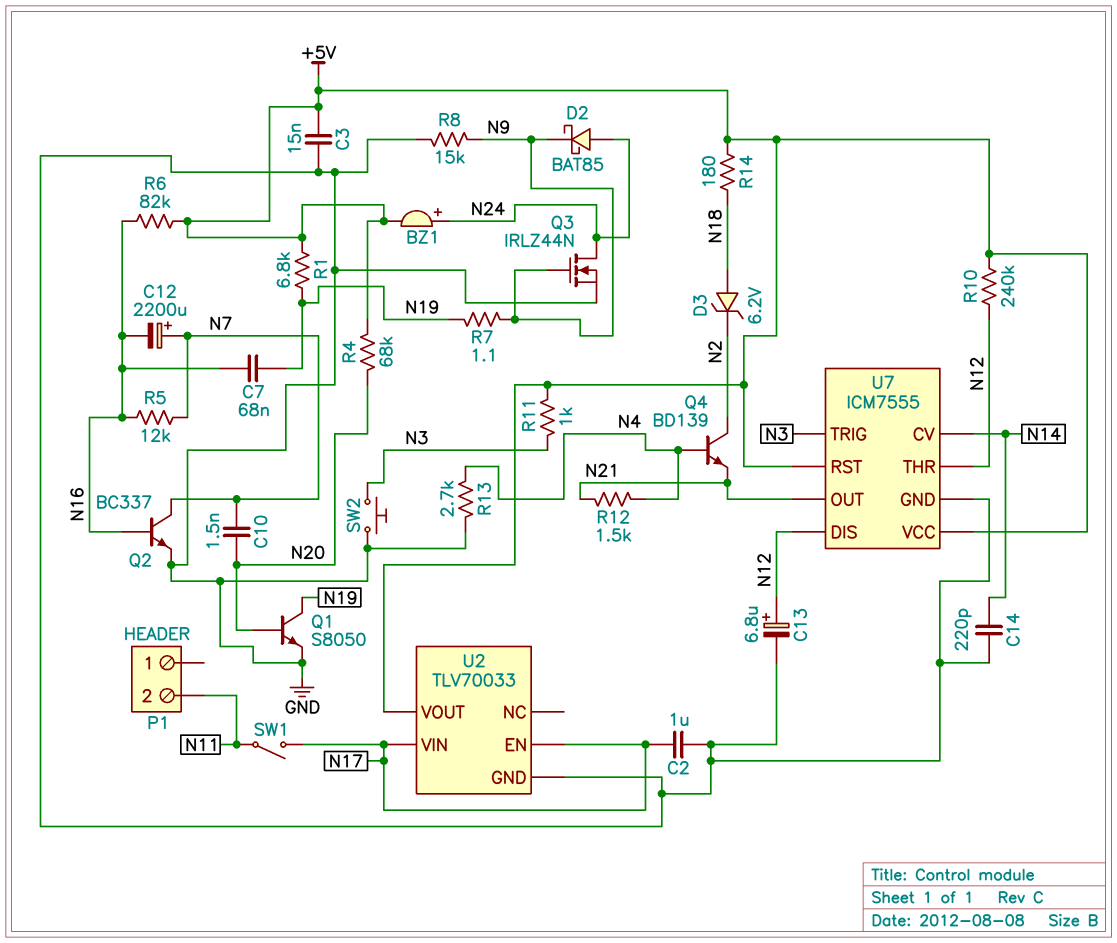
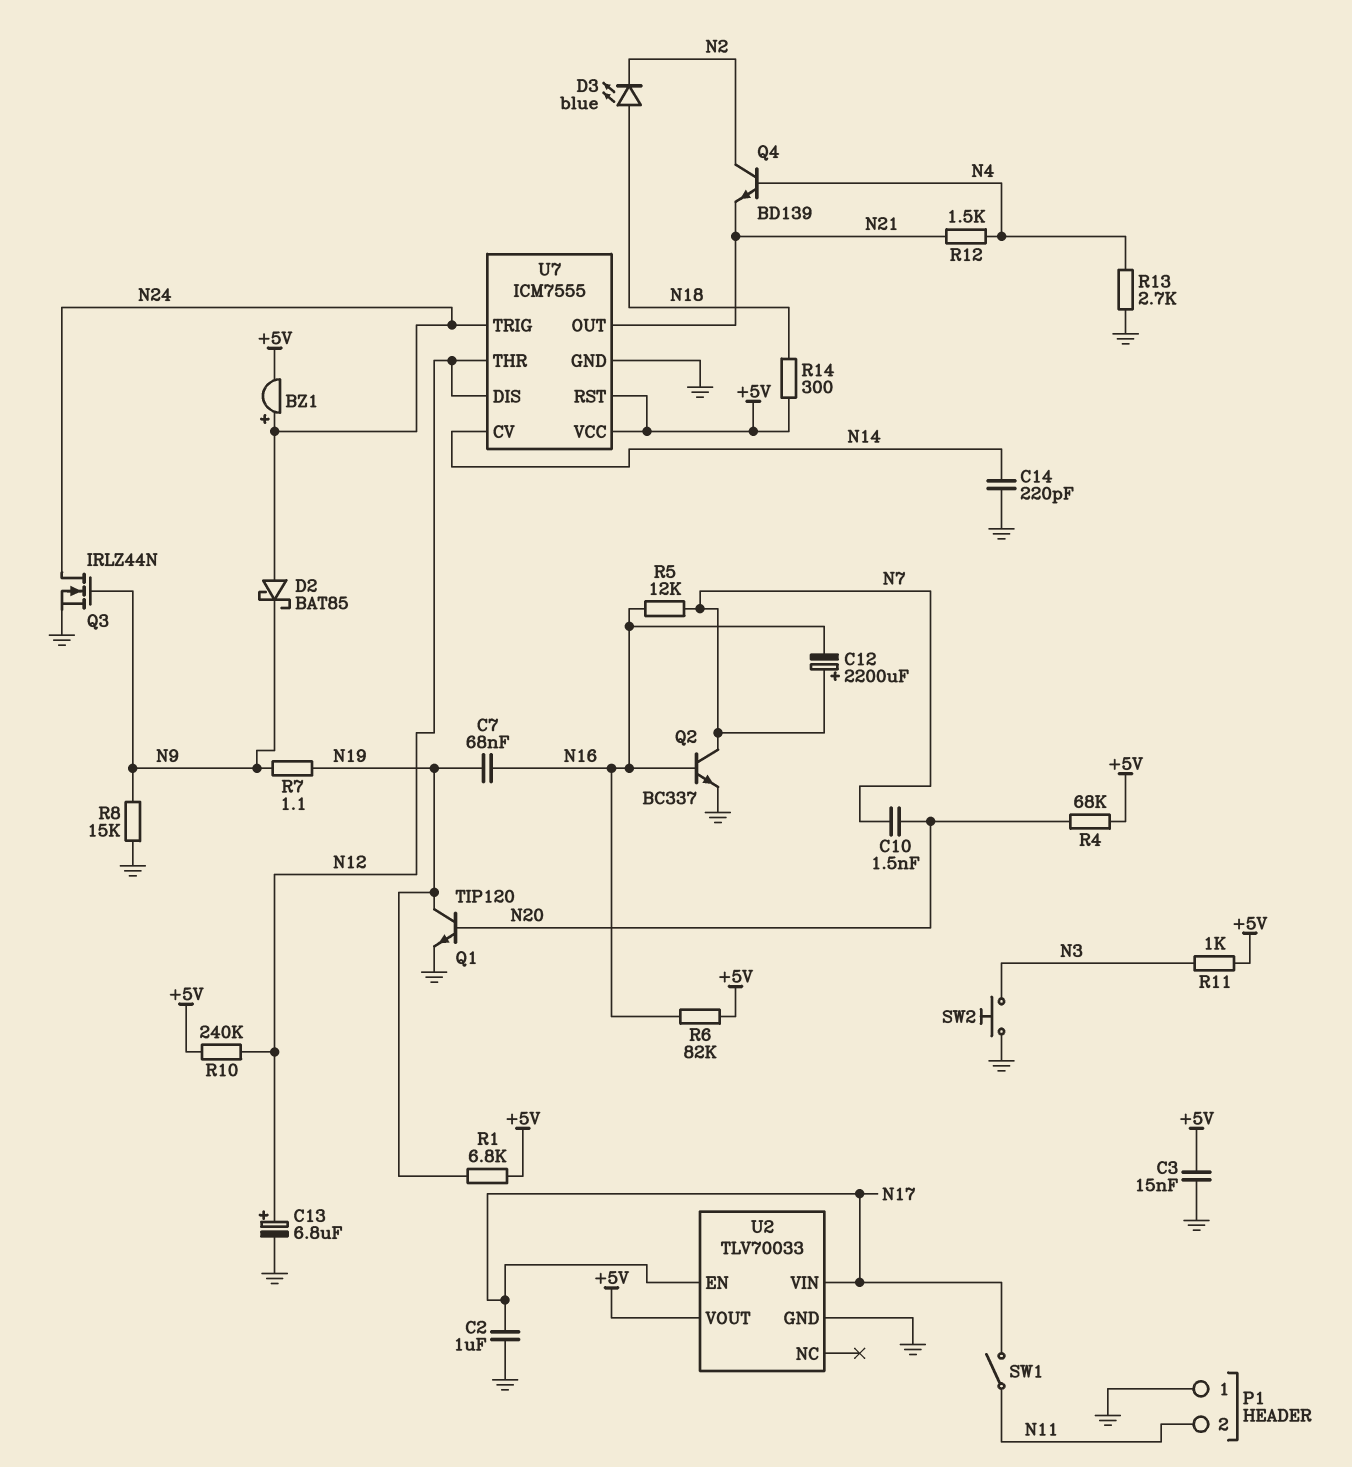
D3: zener 6.2V (A N18, K N2) -> LED blue (A N18, K N2)
P1 pin 1: none -> GND
Q1: NPN S8050 (B N20, C N19, E GND) -> NPN TIP120 (B N20, C N19, E GND)
R14: 180 (+5V, N18) -> 300 (+5V, N18)
U7 pin TRIG: N3 -> N24

